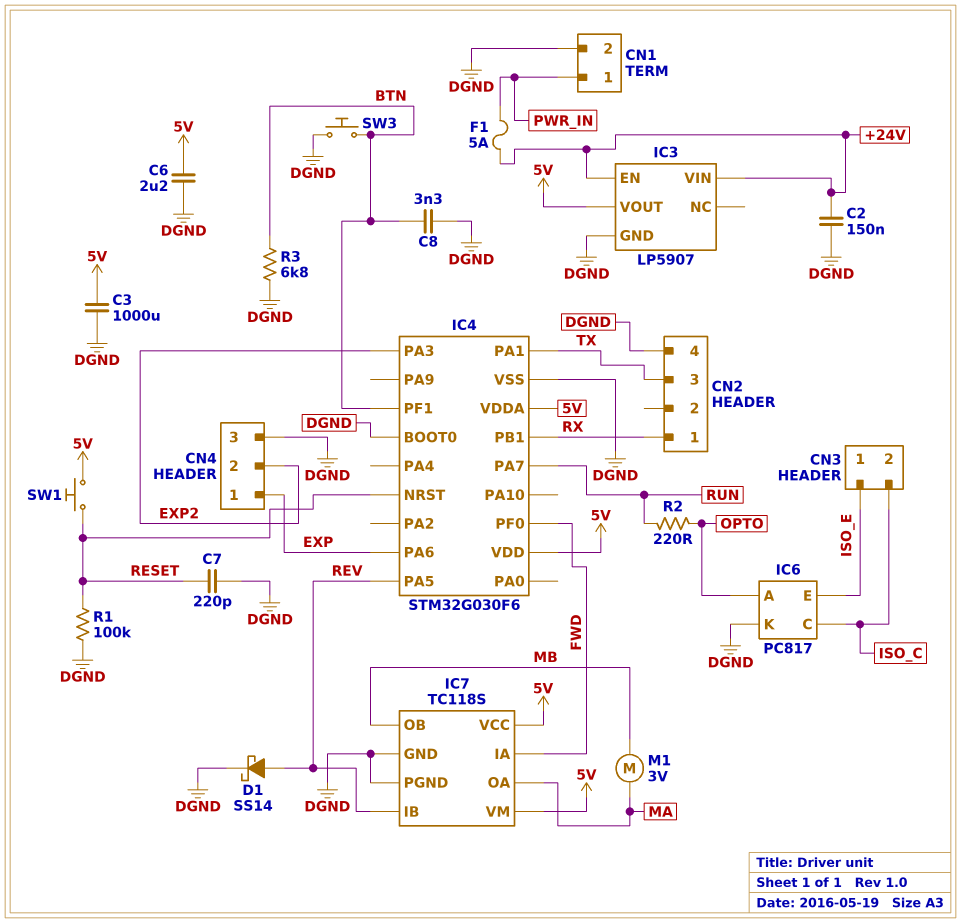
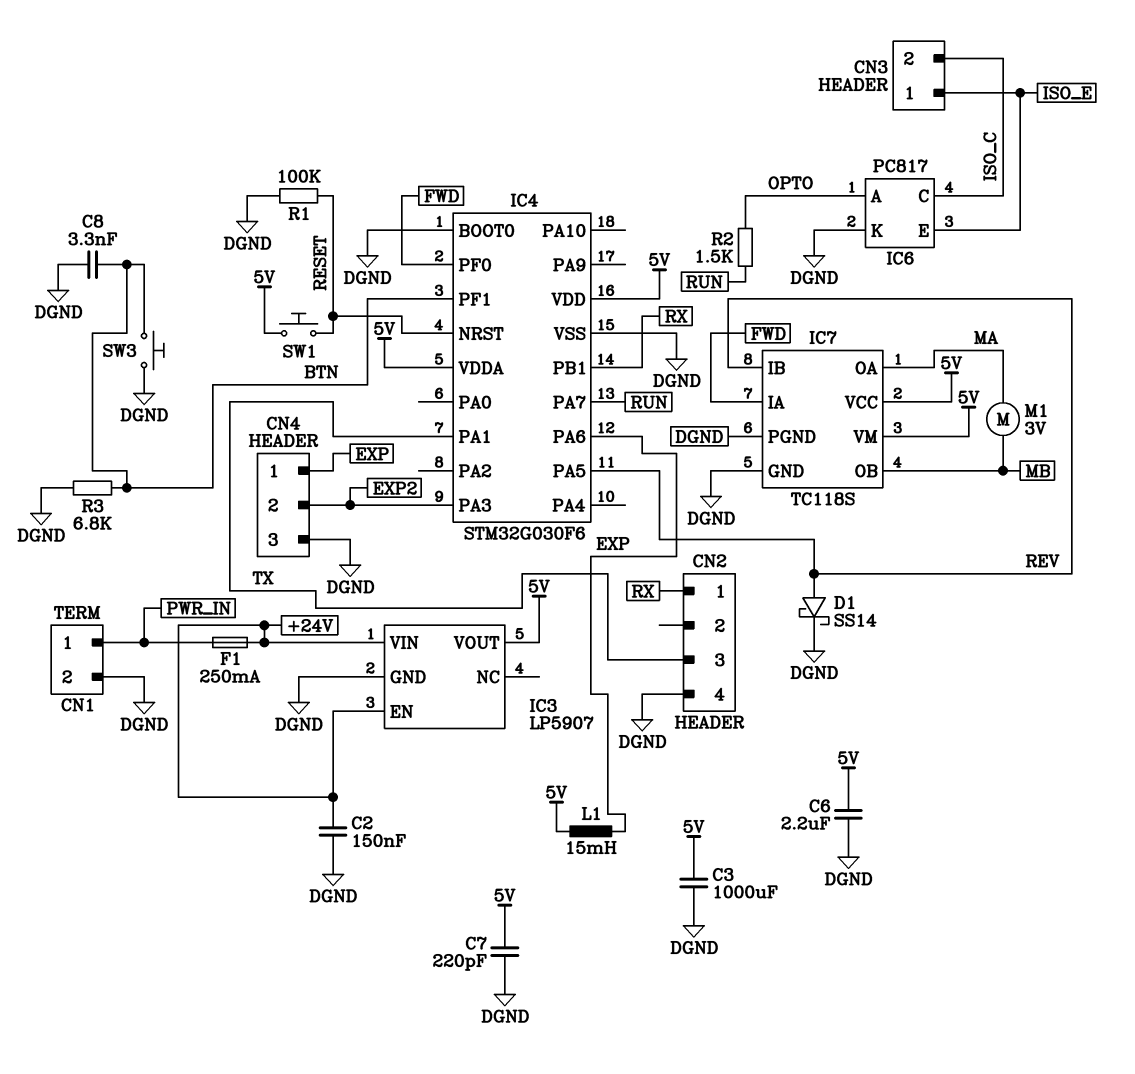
C7: 220pF (DGND, RESET) -> 220pF (5V, DGND)
F1: 5A (+24V, PWR_IN) -> 250mA (+24V, PWR_IN)
L1: none -> 15mH (5V, EXP)
R2: 220 (OPTO, RUN) -> 1.5k (OPTO, RUN)

